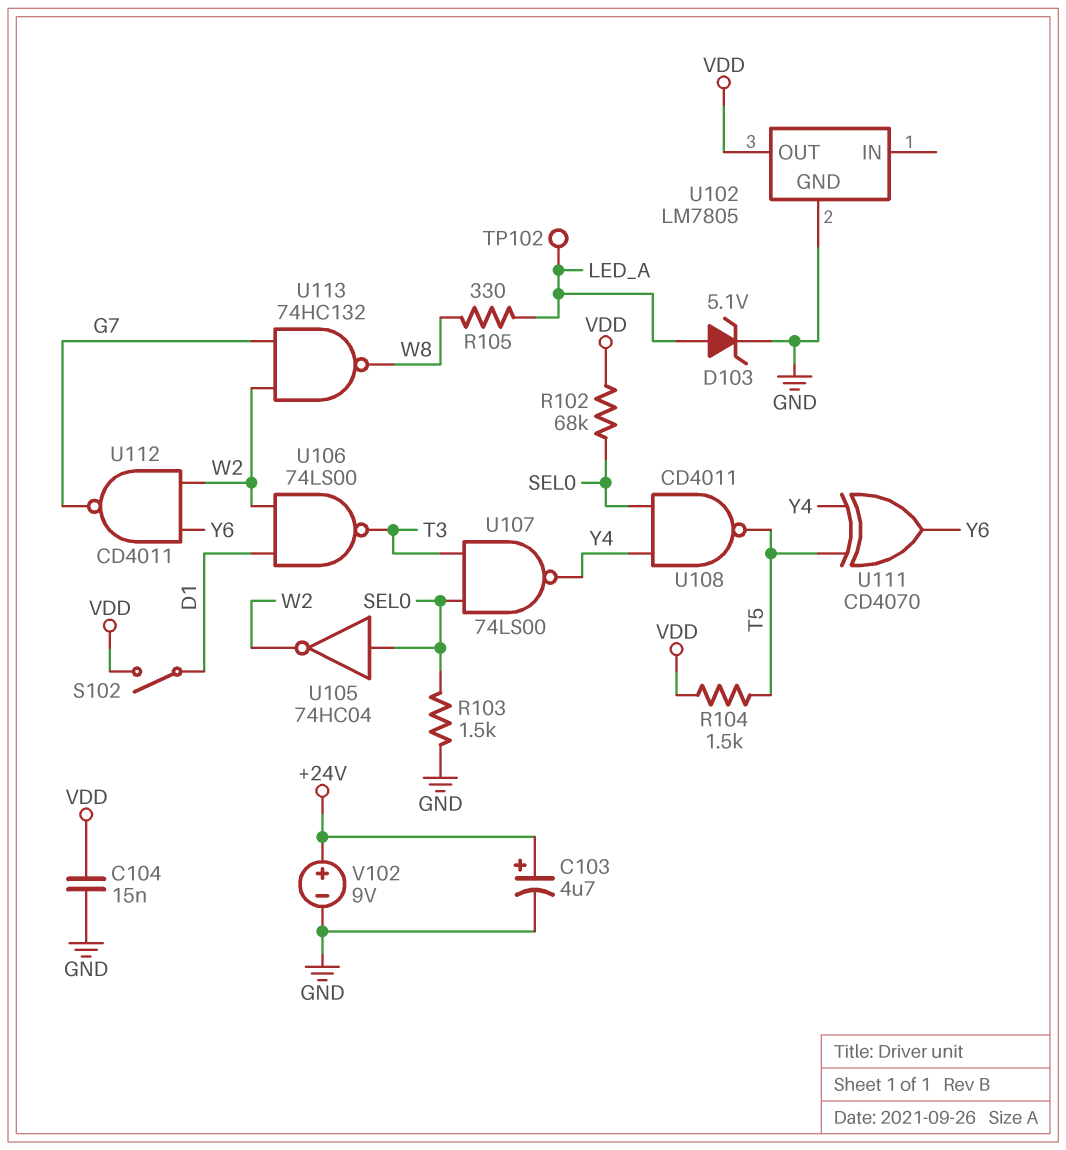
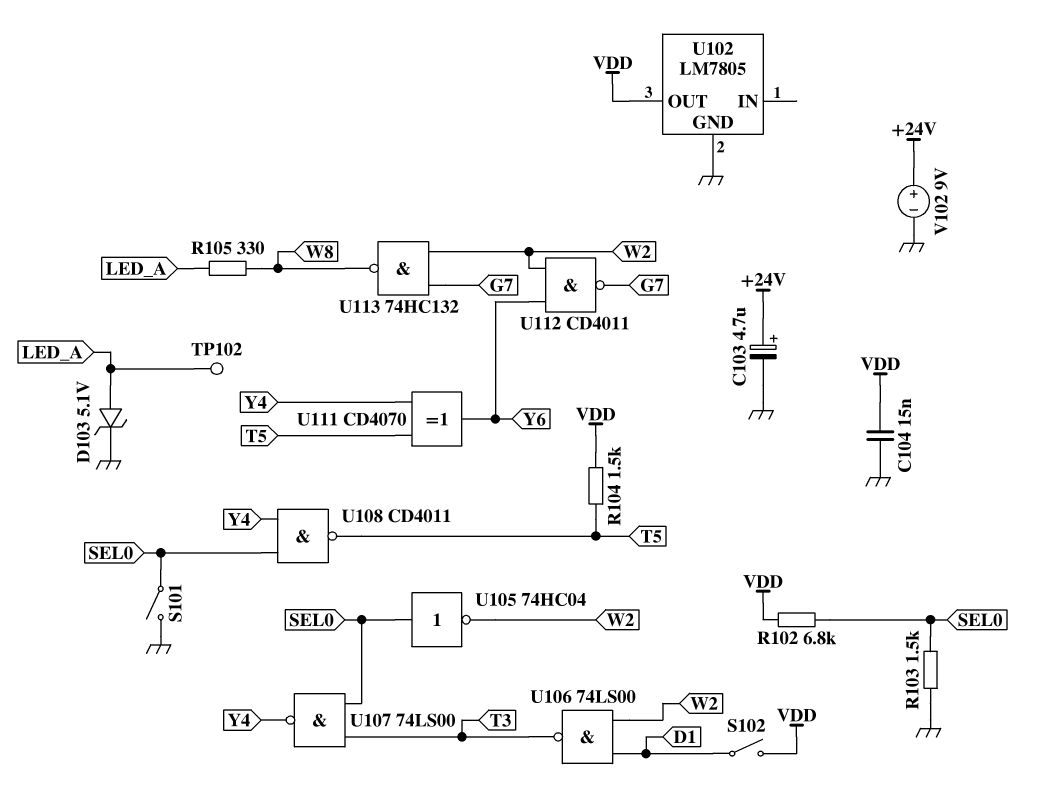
R102: 68k (SEL0, VDD) -> 6.8k (SEL0, VDD)
S101: none -> switch (GND, SEL0)

